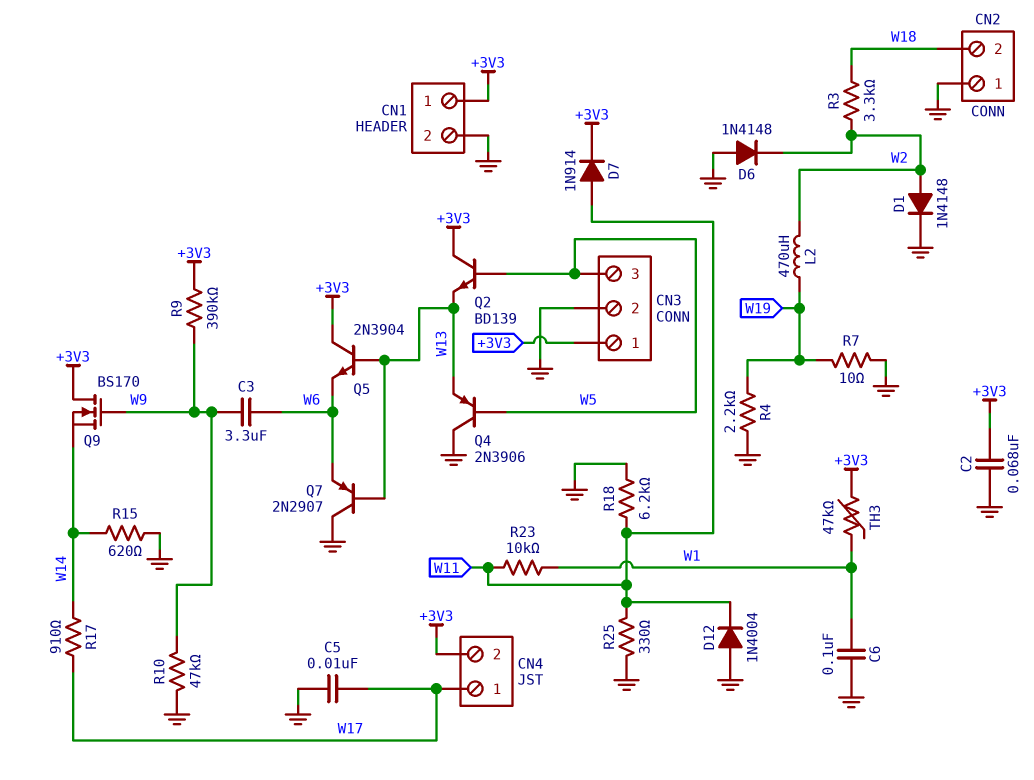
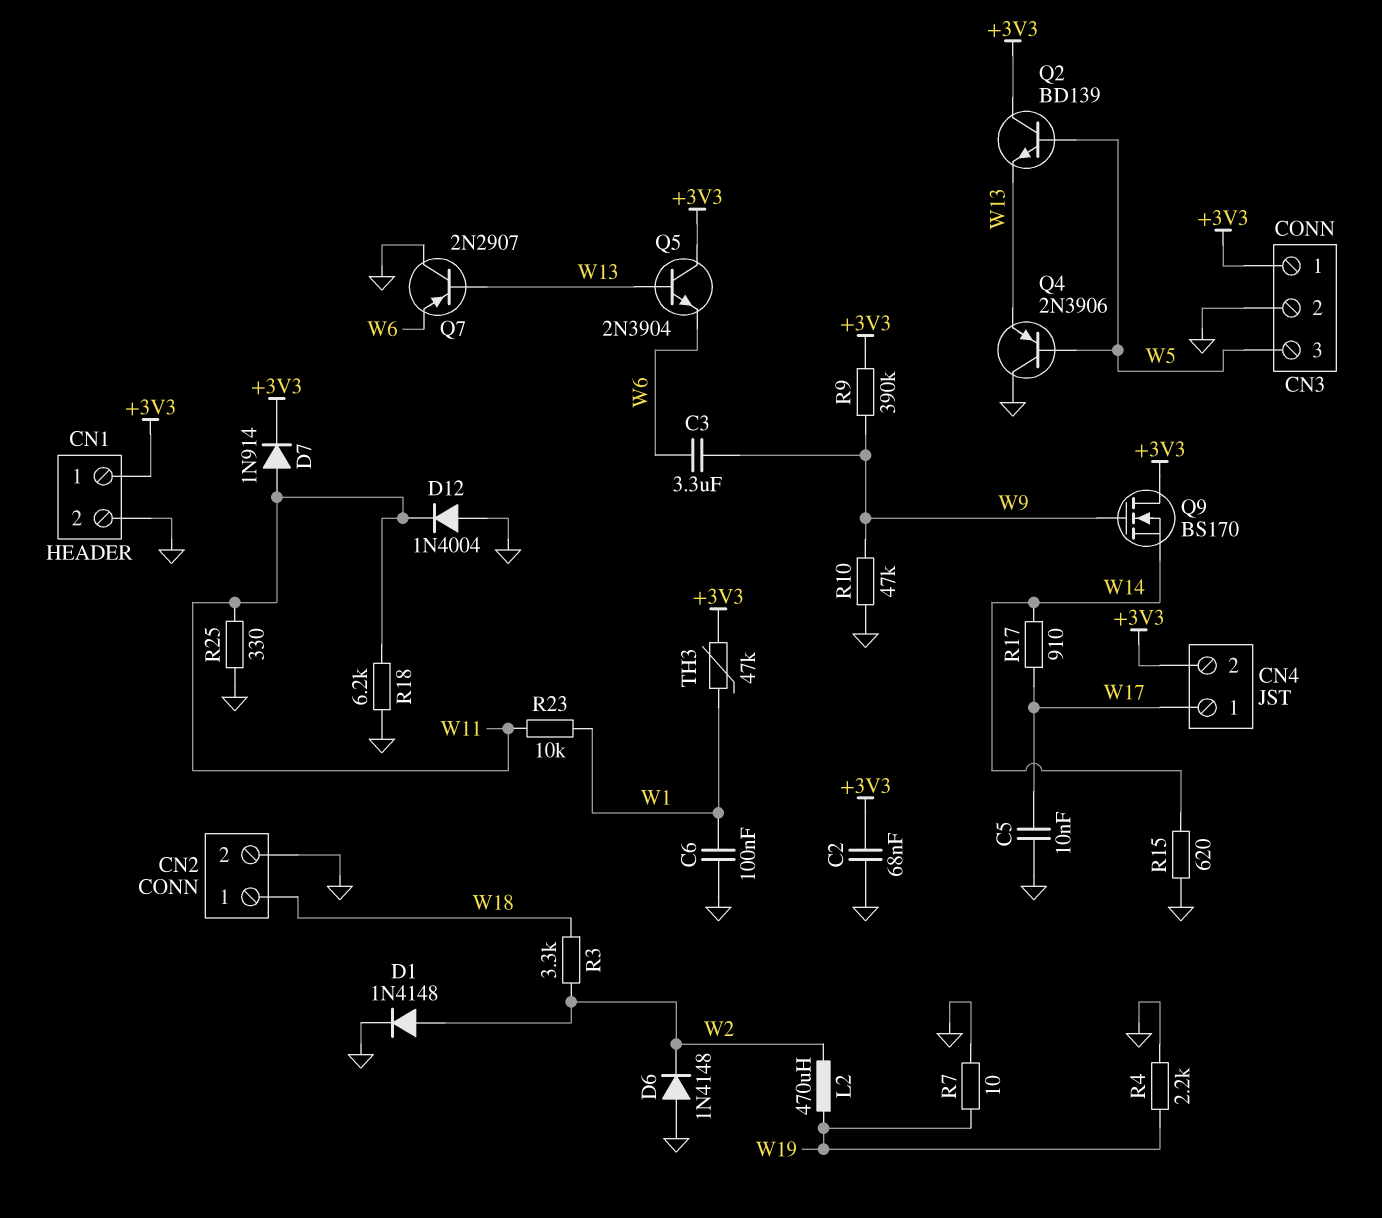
CN2 pin 1: GND -> W18
CN2 pin 2: W18 -> GND

